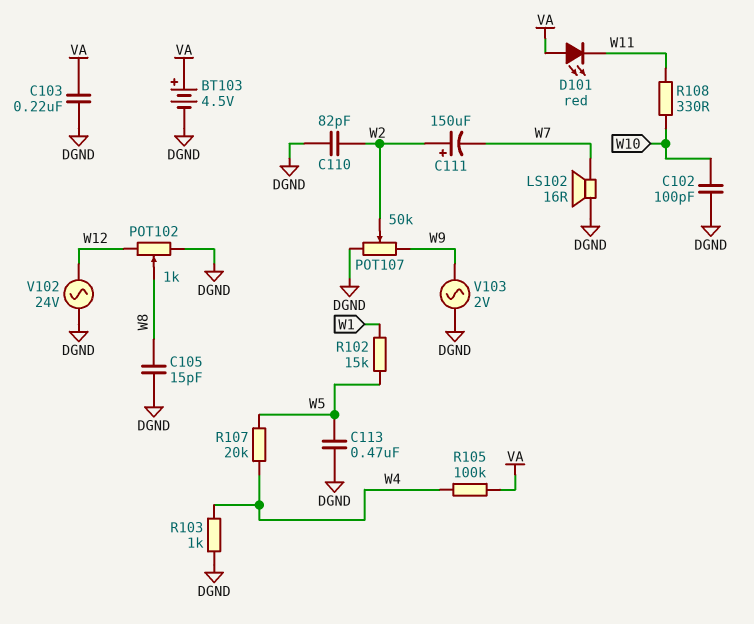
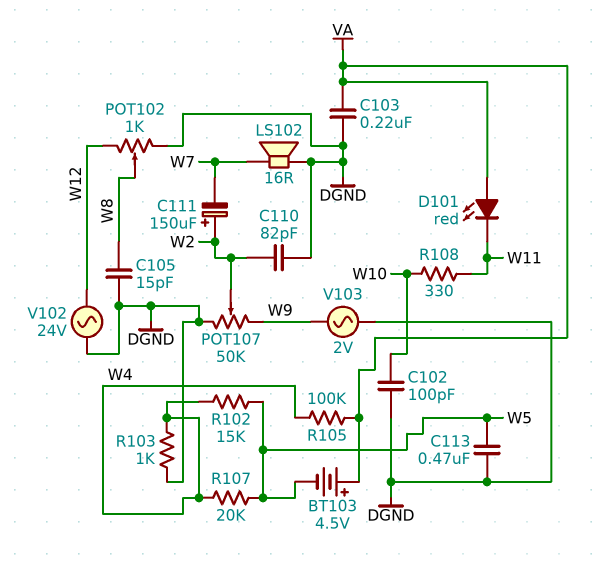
BT103: 4.5V (plus VA, minus DGND) -> 4.5V (plus VA, minus W5)
R102: 15k (W1, W5) -> 15k (W4, W5)

